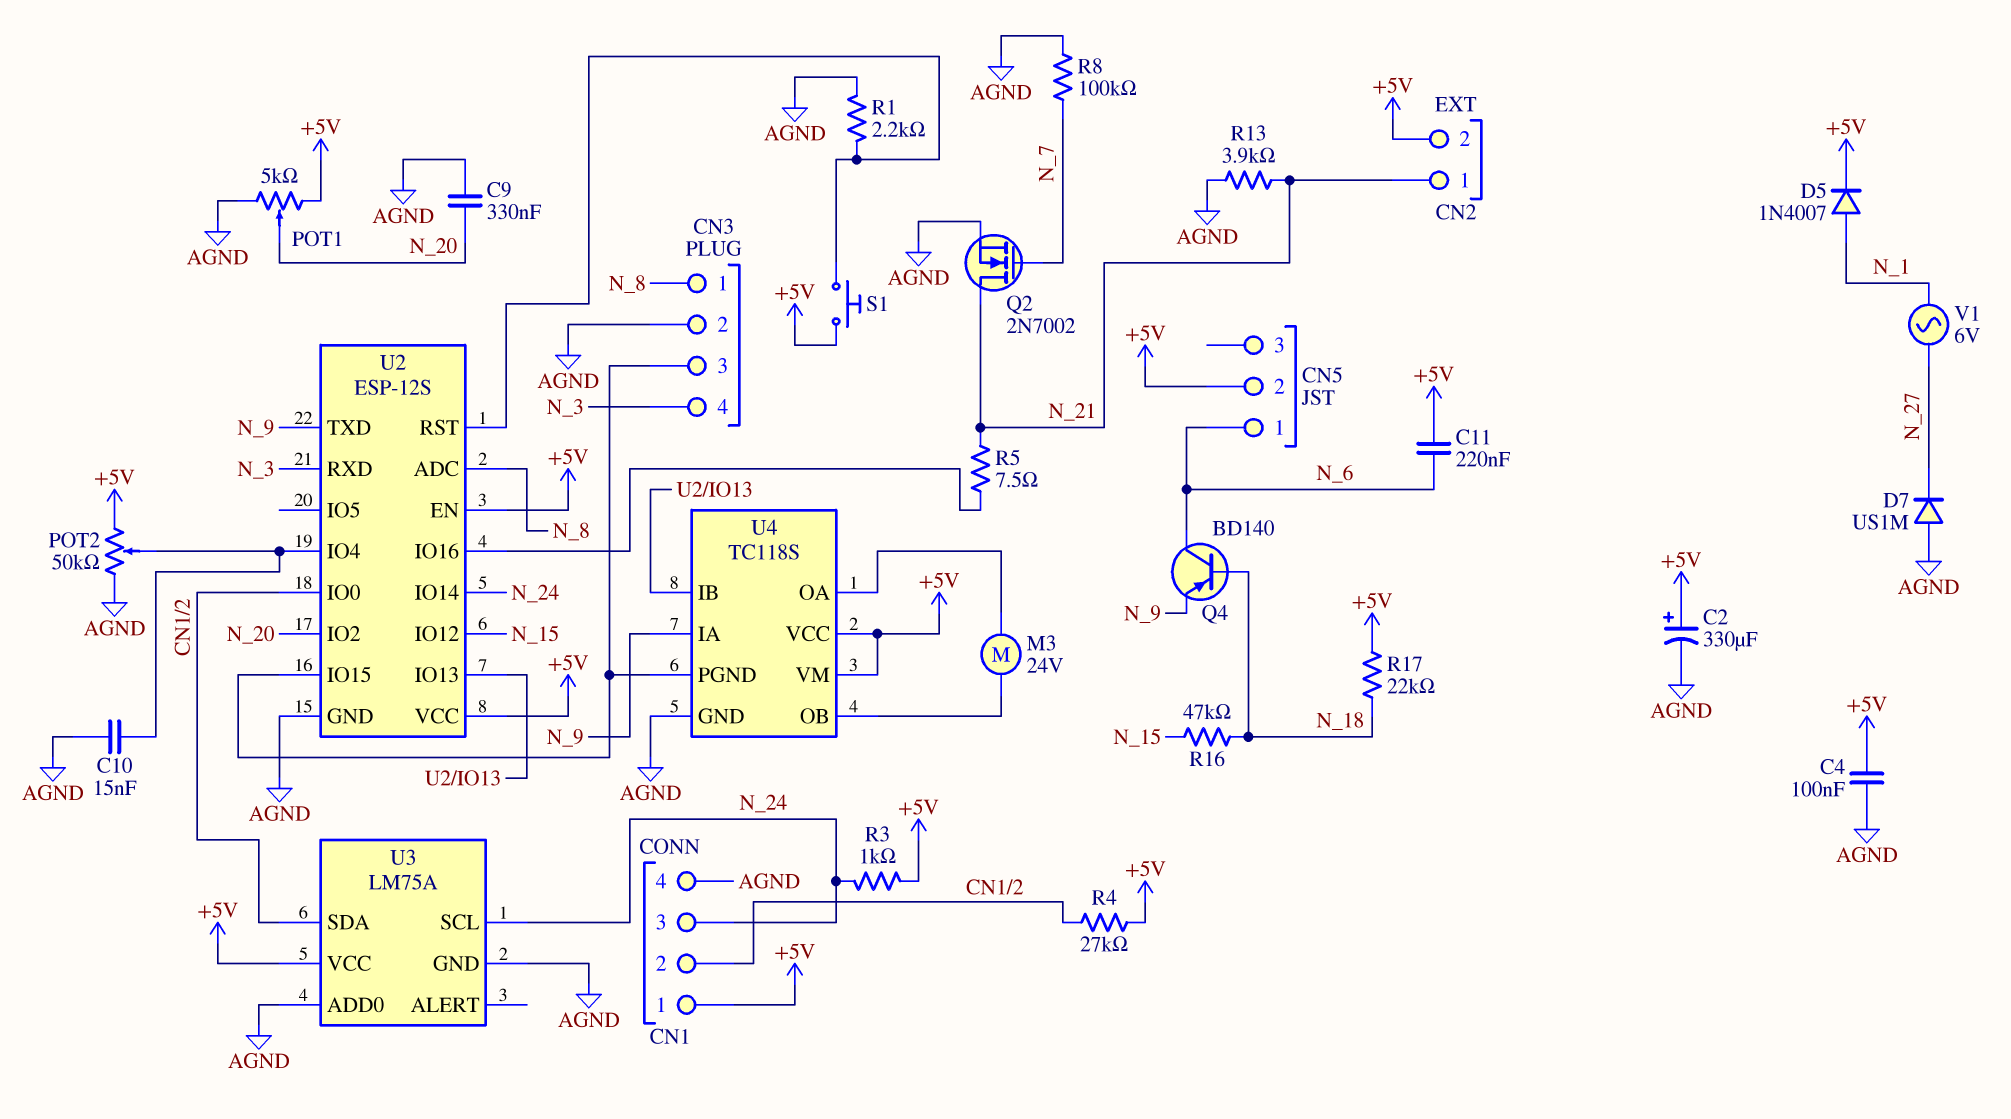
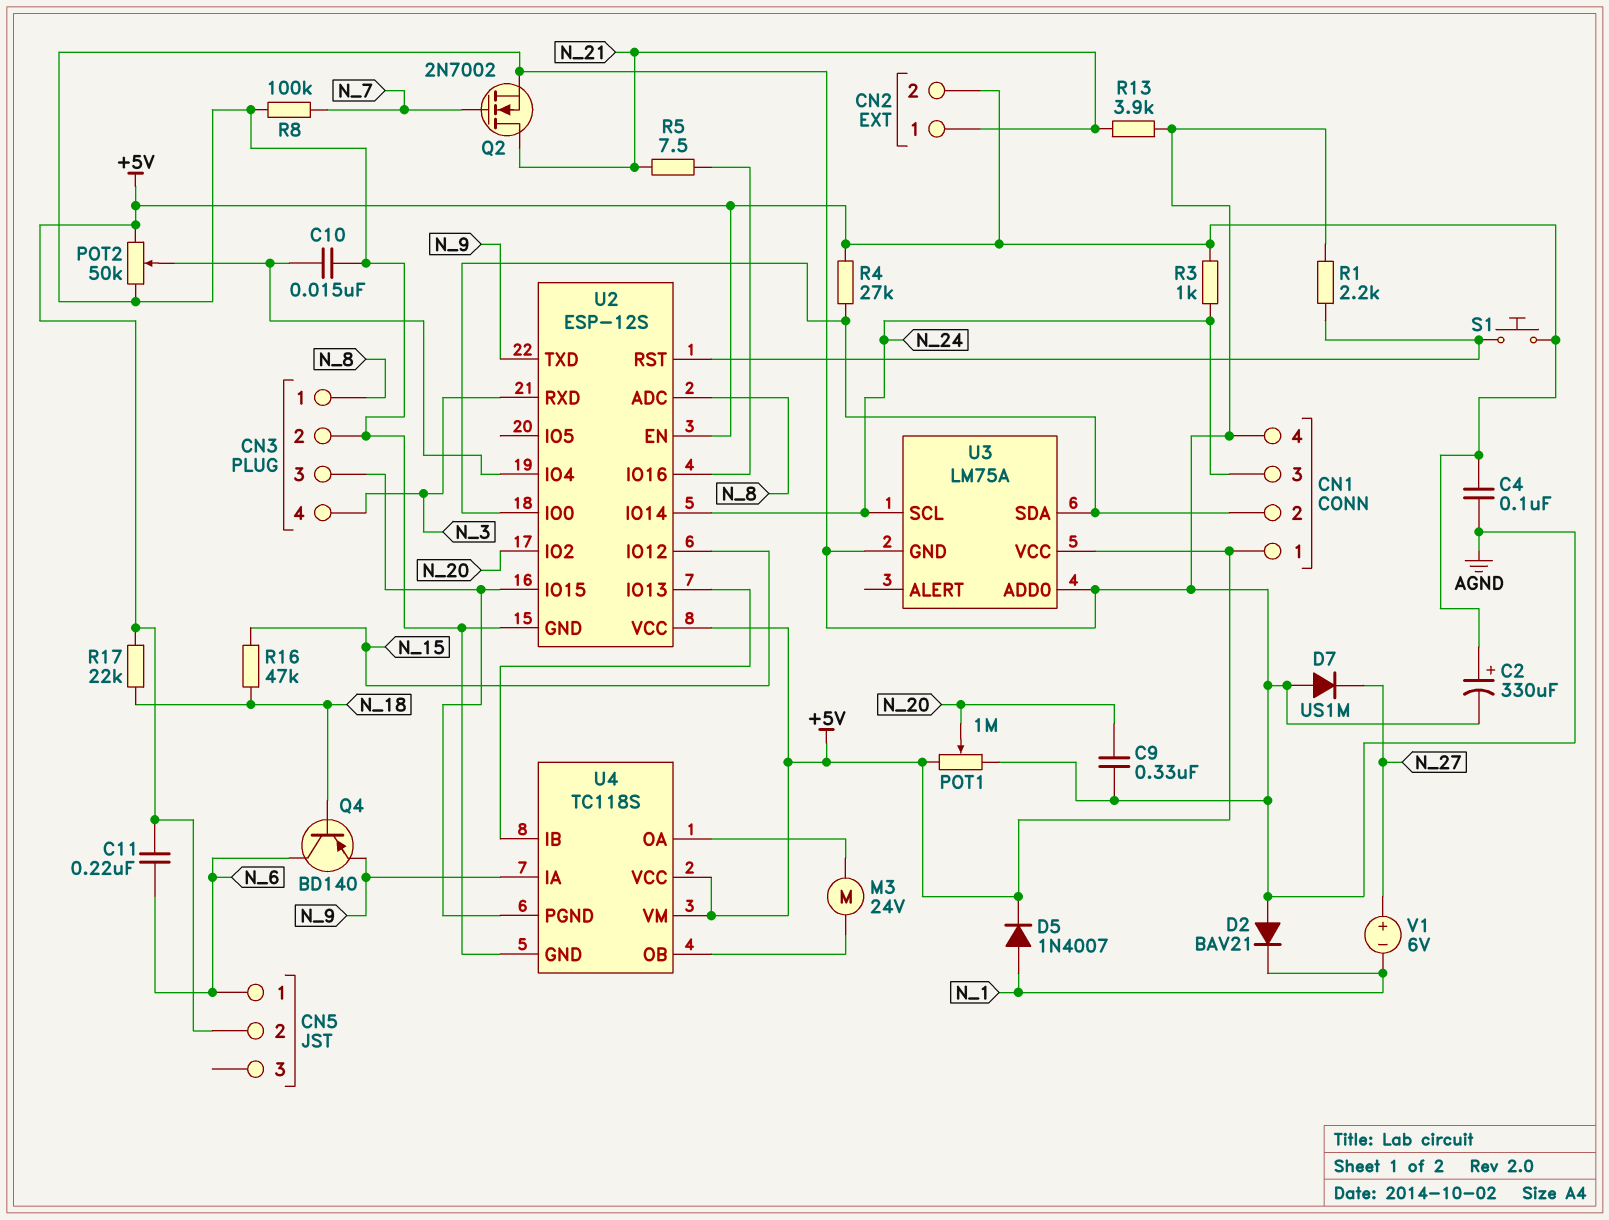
D2: none -> diode BAV21 (A AGND, K N_1)
POT1: 5k (+5V, AGND, wiper N_20) -> 1M (+5V, AGND, wiper N_20)
V1: AC 6V (N_1, N_27) -> 6V (plus N_27, minus N_1)

